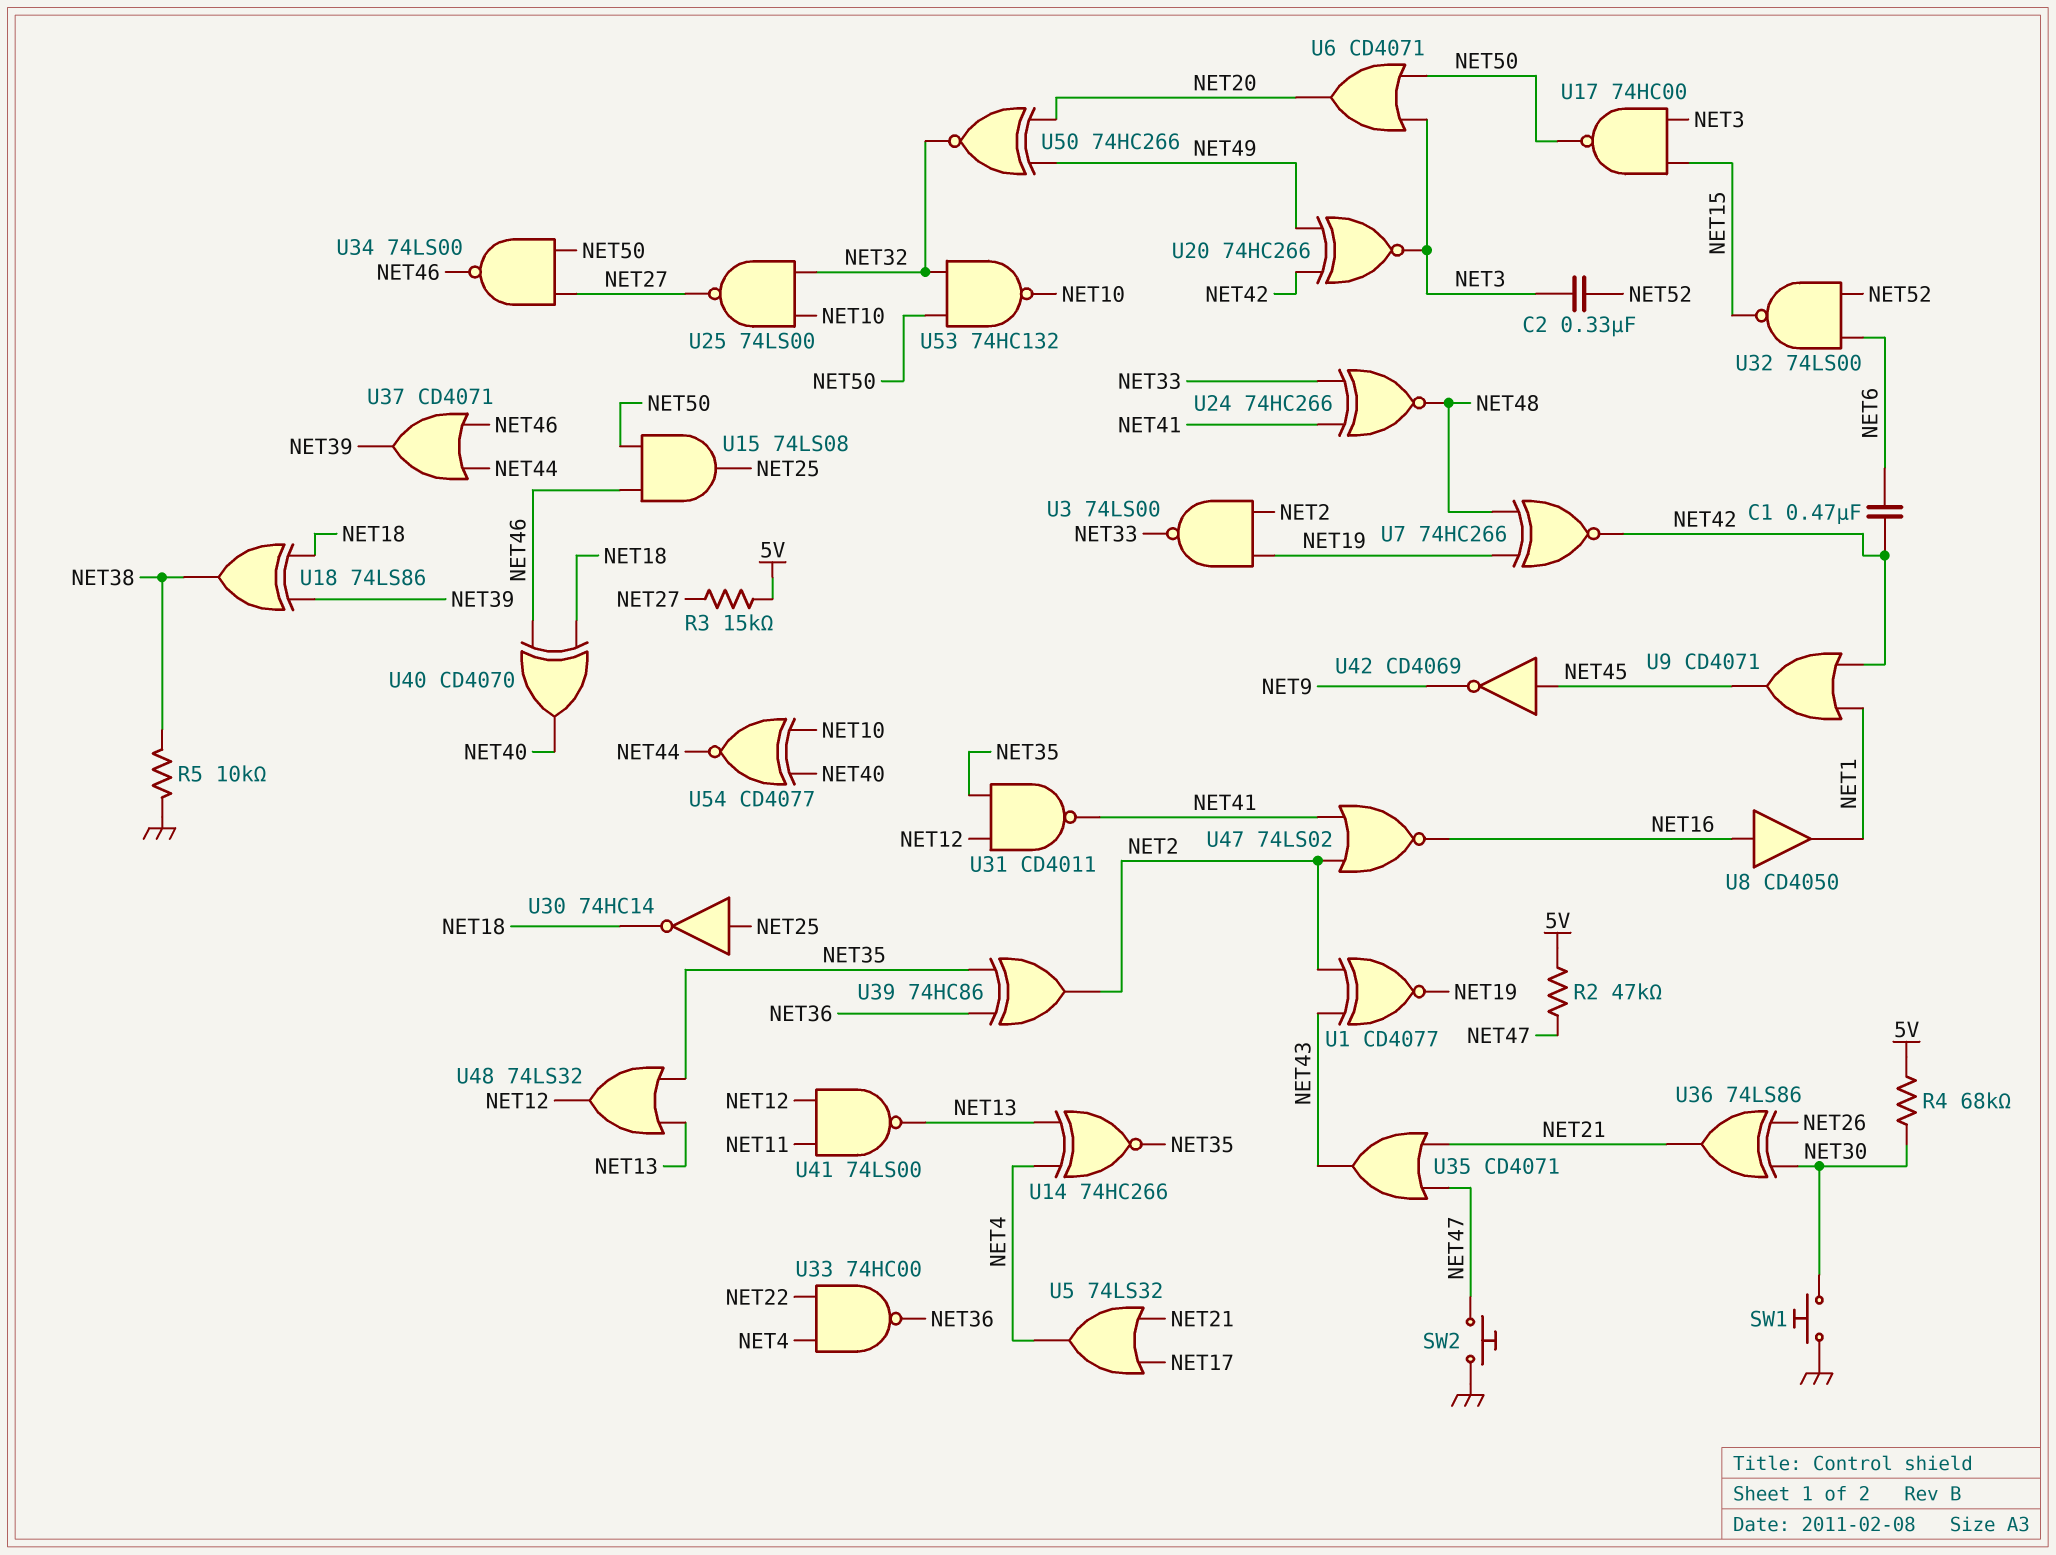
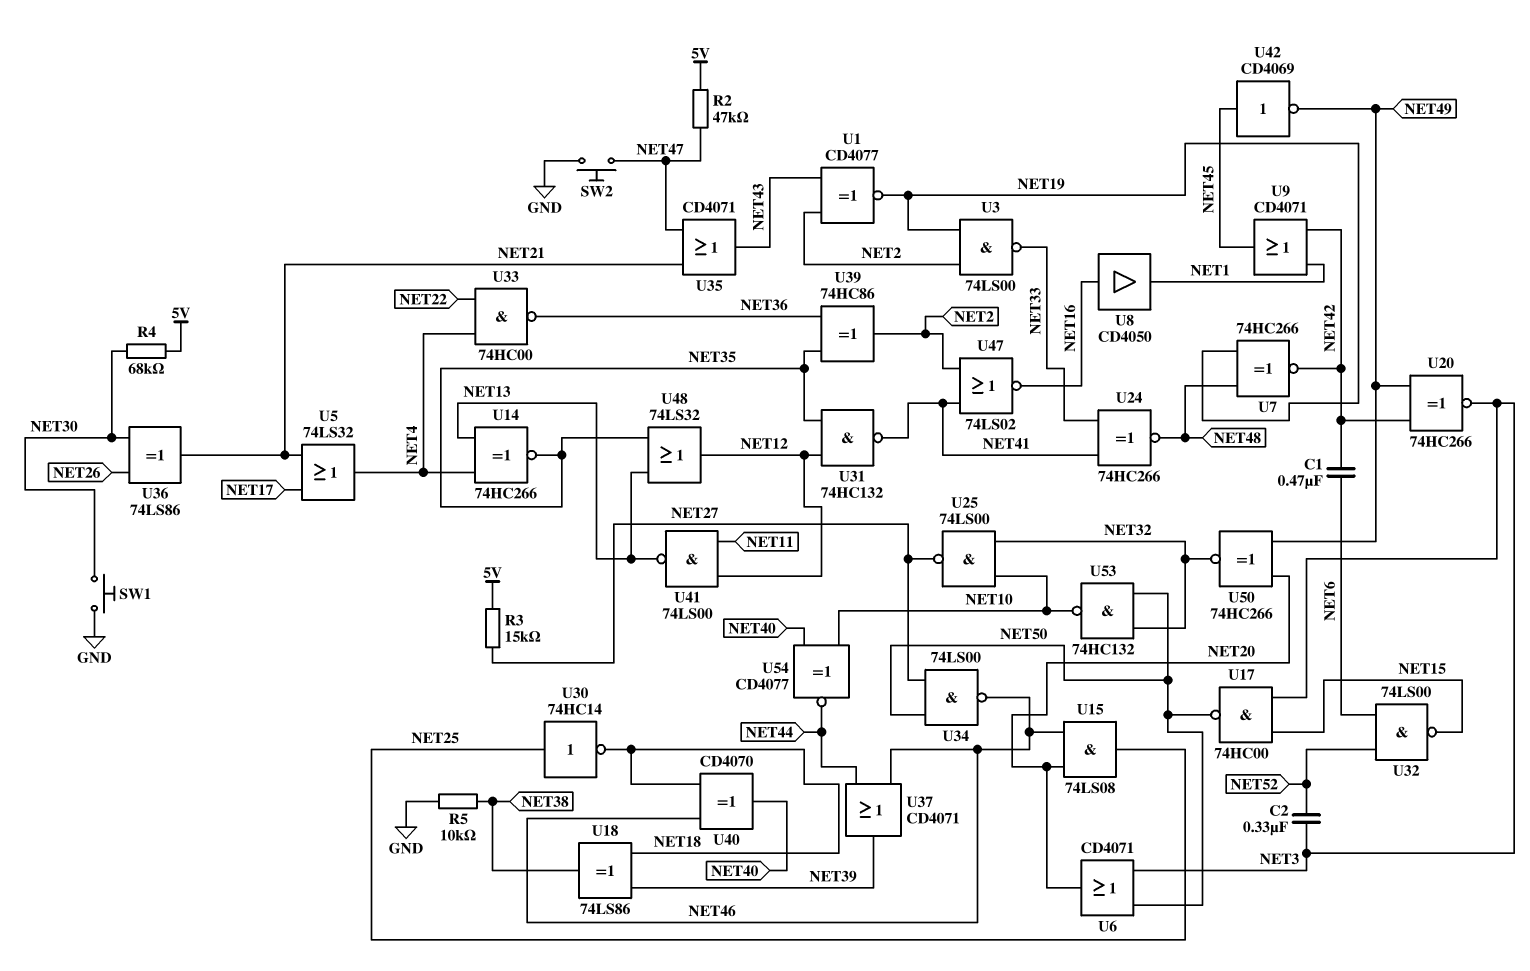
U15: AND 74LS08 (in NET46, in NET50, out NET25) -> AND 74LS08 (in NET20, in NET46, out NET25)
U31: NAND CD4011 (in NET12, in NET35, out NET41) -> NAND 74HC132 (in NET12, in NET35, out NET41)
U42: NOT CD4069 (in NET45, out NET9) -> NOT CD4069 (in NET45, out NET49)

